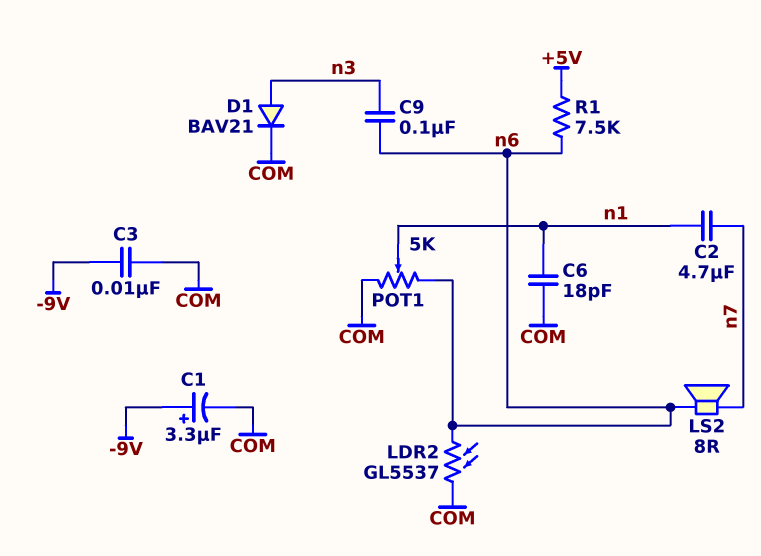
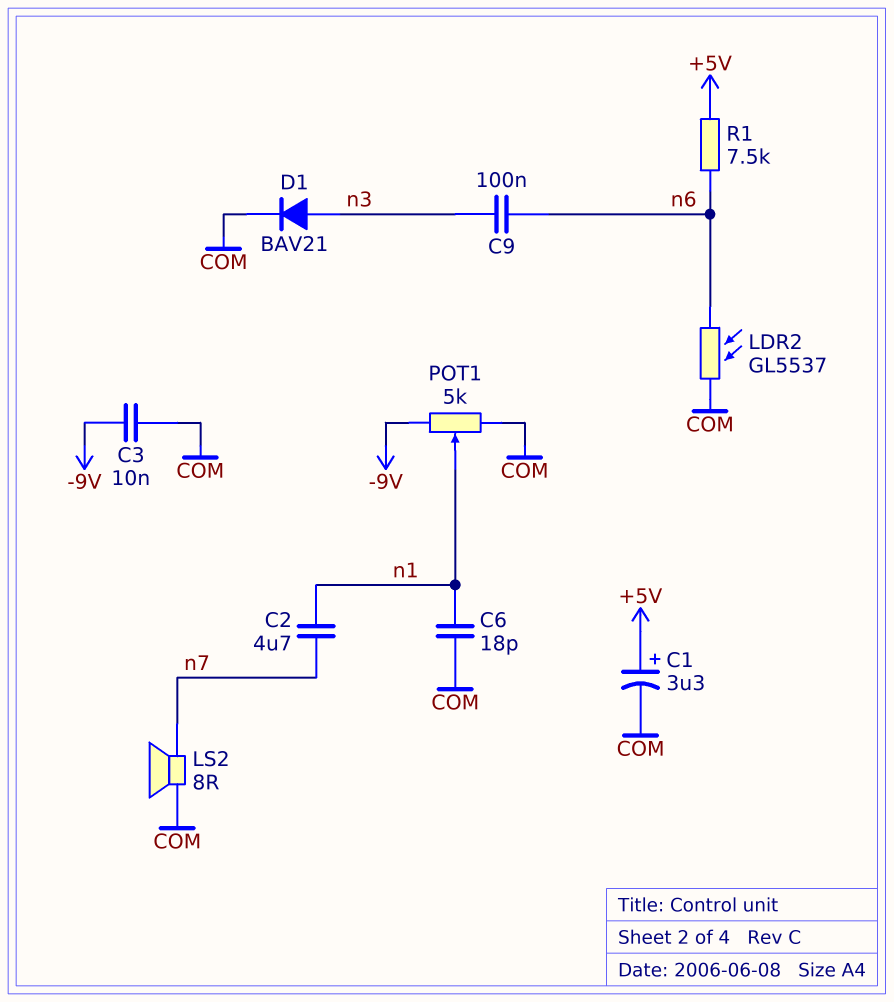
C1: 3.3uF (plus -9V, minus COM) -> 3.3uF (plus +5V, minus COM)
LS2: speaker 8R (n6, n7) -> speaker 8R (COM, n7)
POT1: 5k (COM, n6, wiper n1) -> 5k (-9V, COM, wiper n1)

